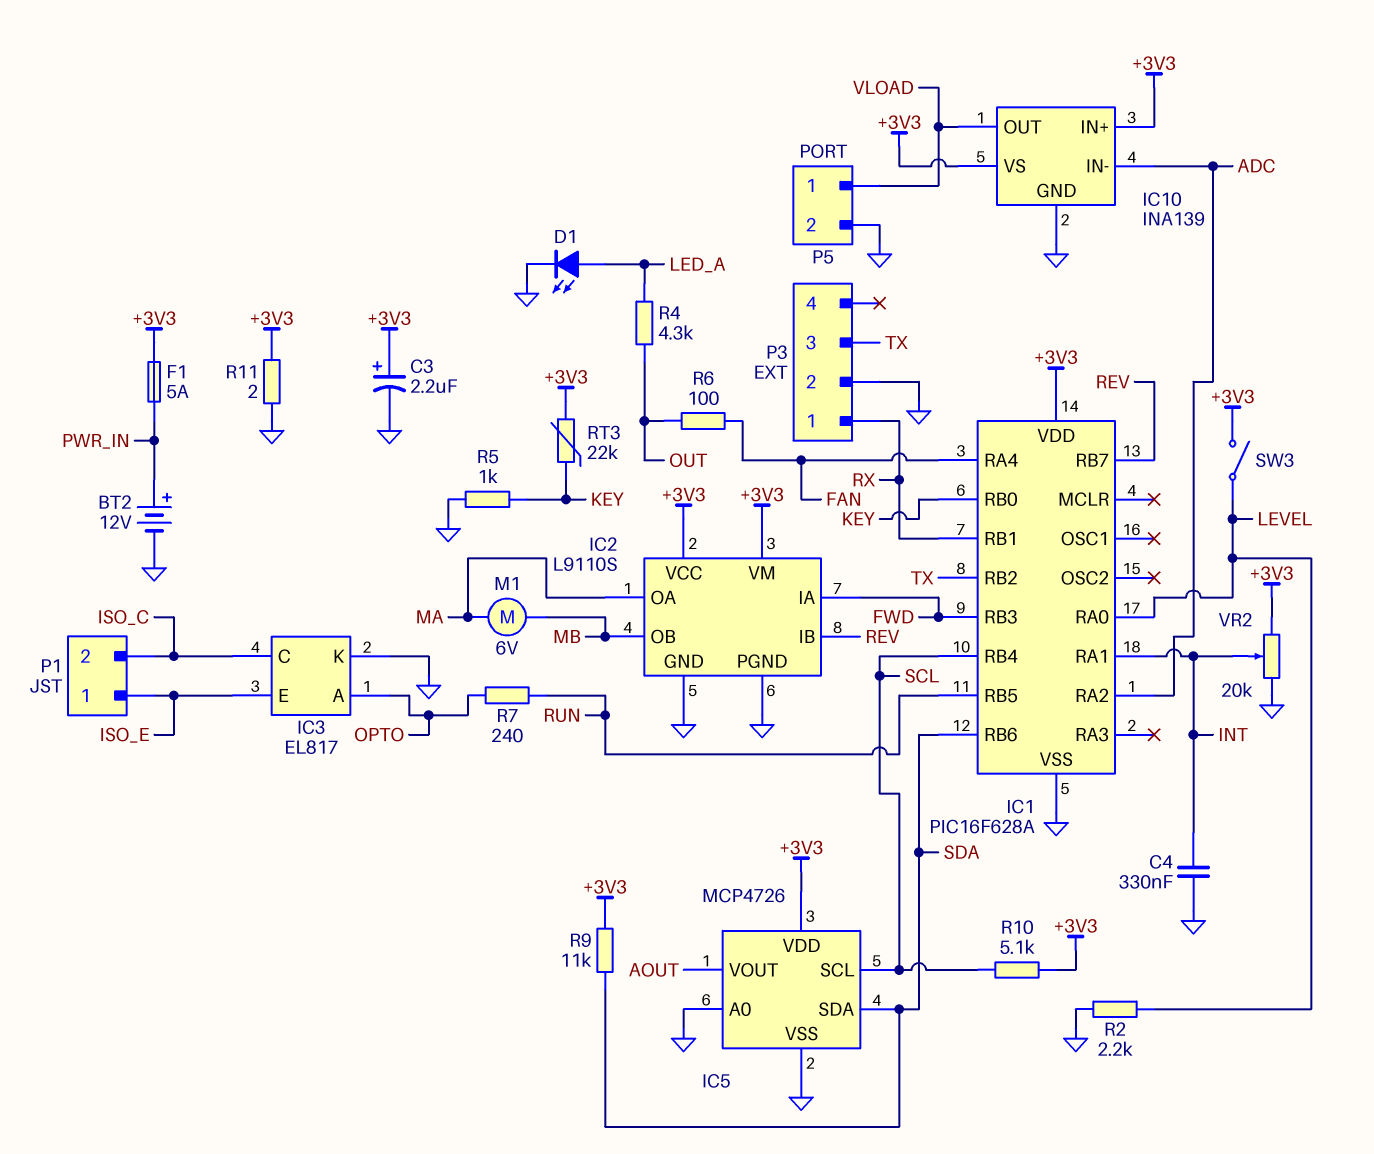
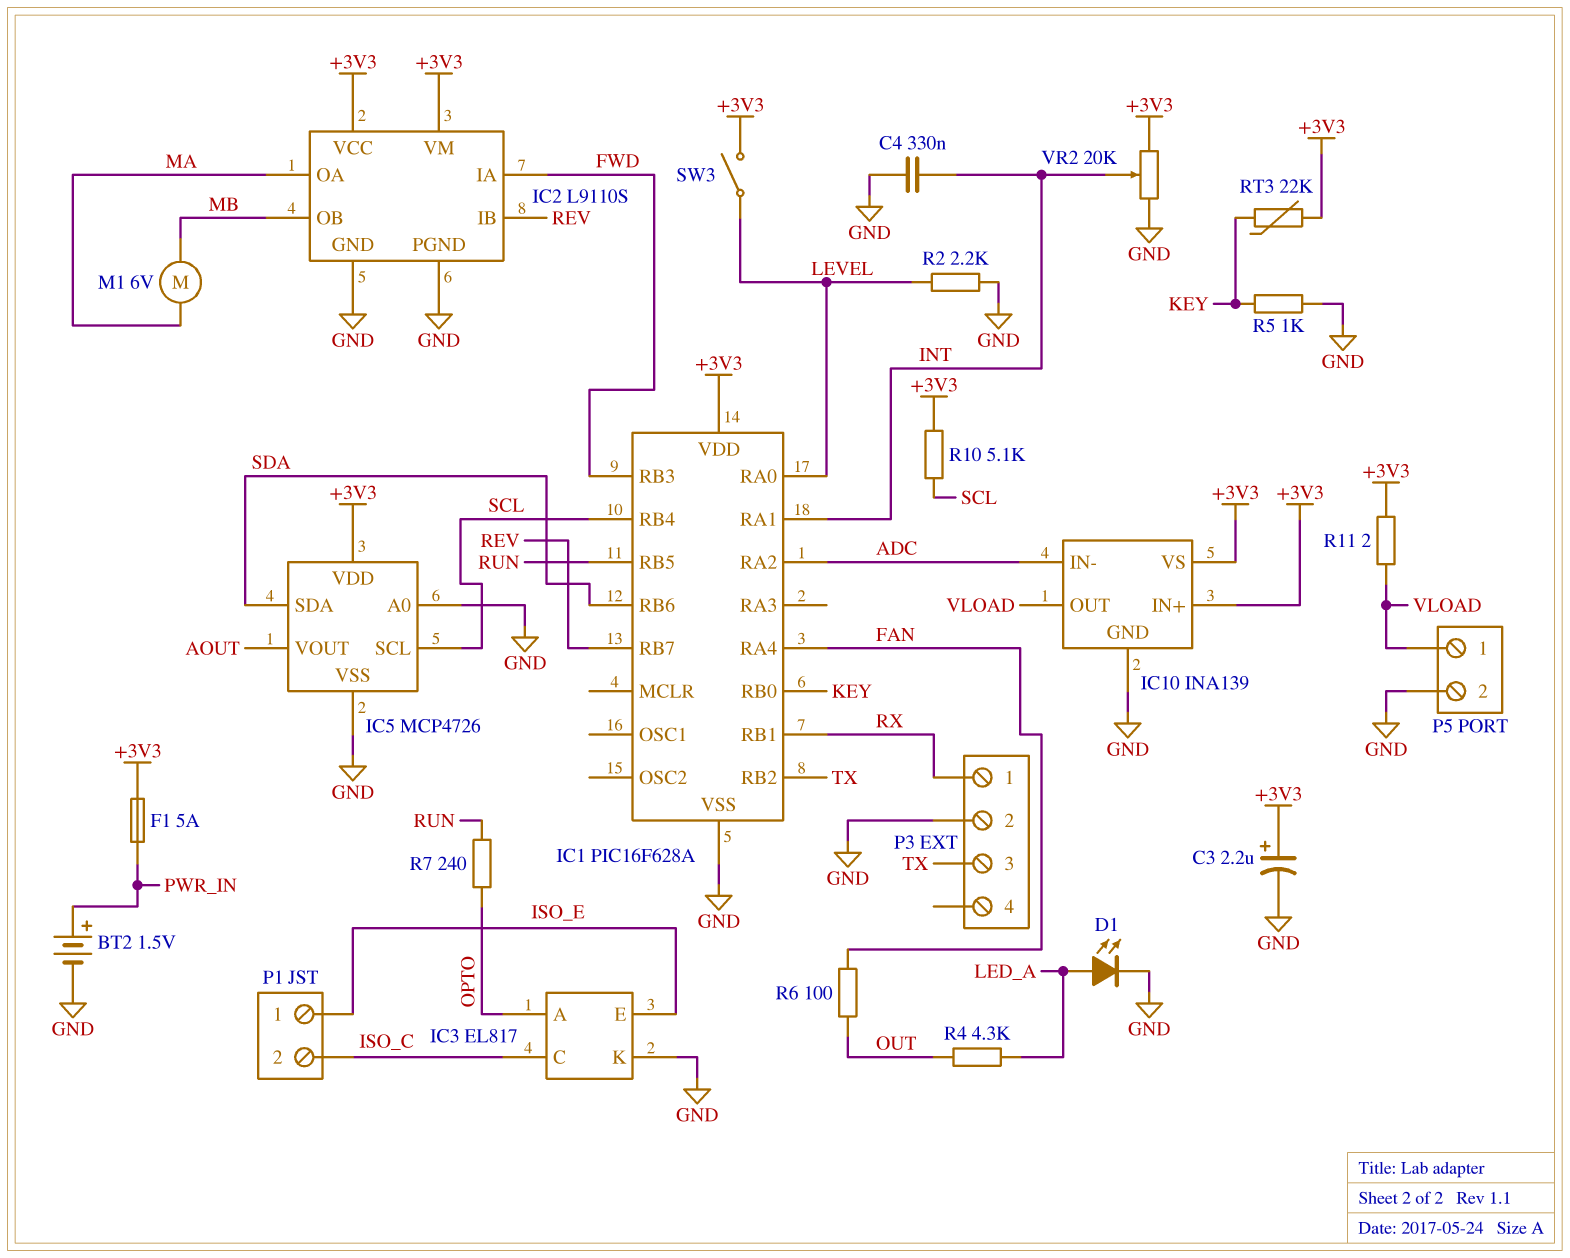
BT2: 12V (plus PWR_IN, minus GND) -> 1.5V (plus PWR_IN, minus GND)
R9: 11k (+3V3, SDA) -> none
R11: 2 (+3V3, GND) -> 2 (+3V3, VLOAD)

